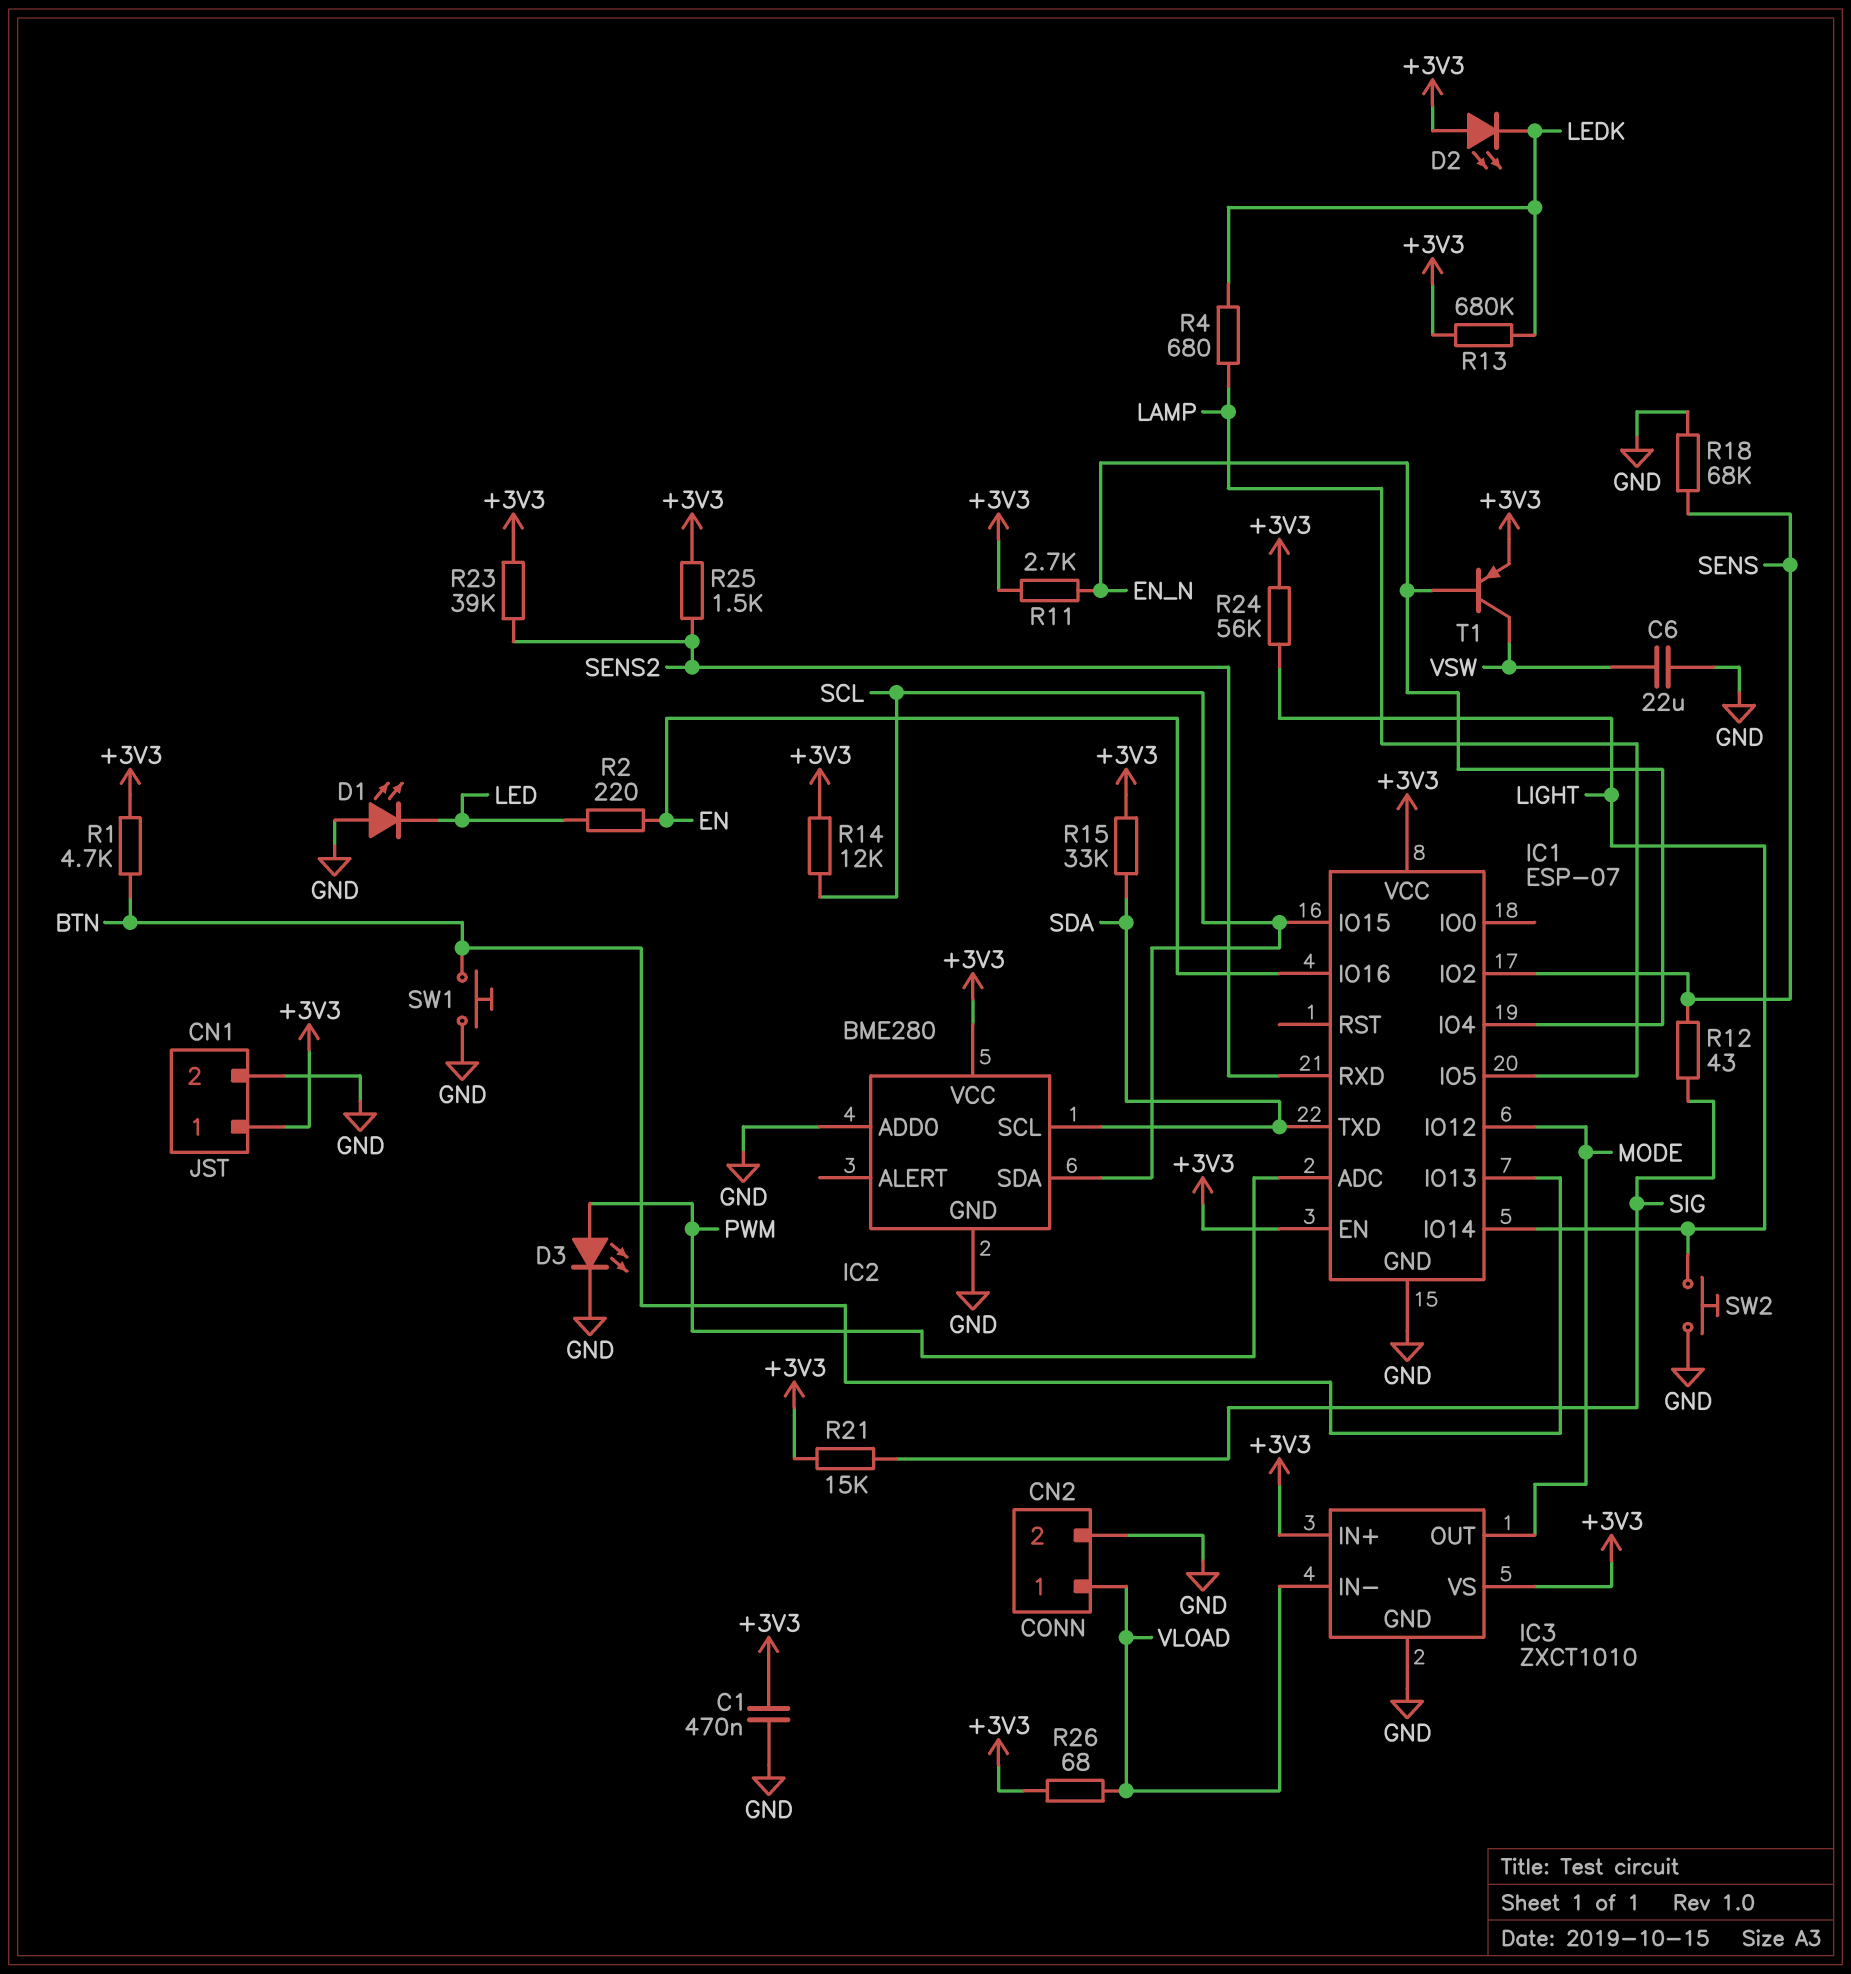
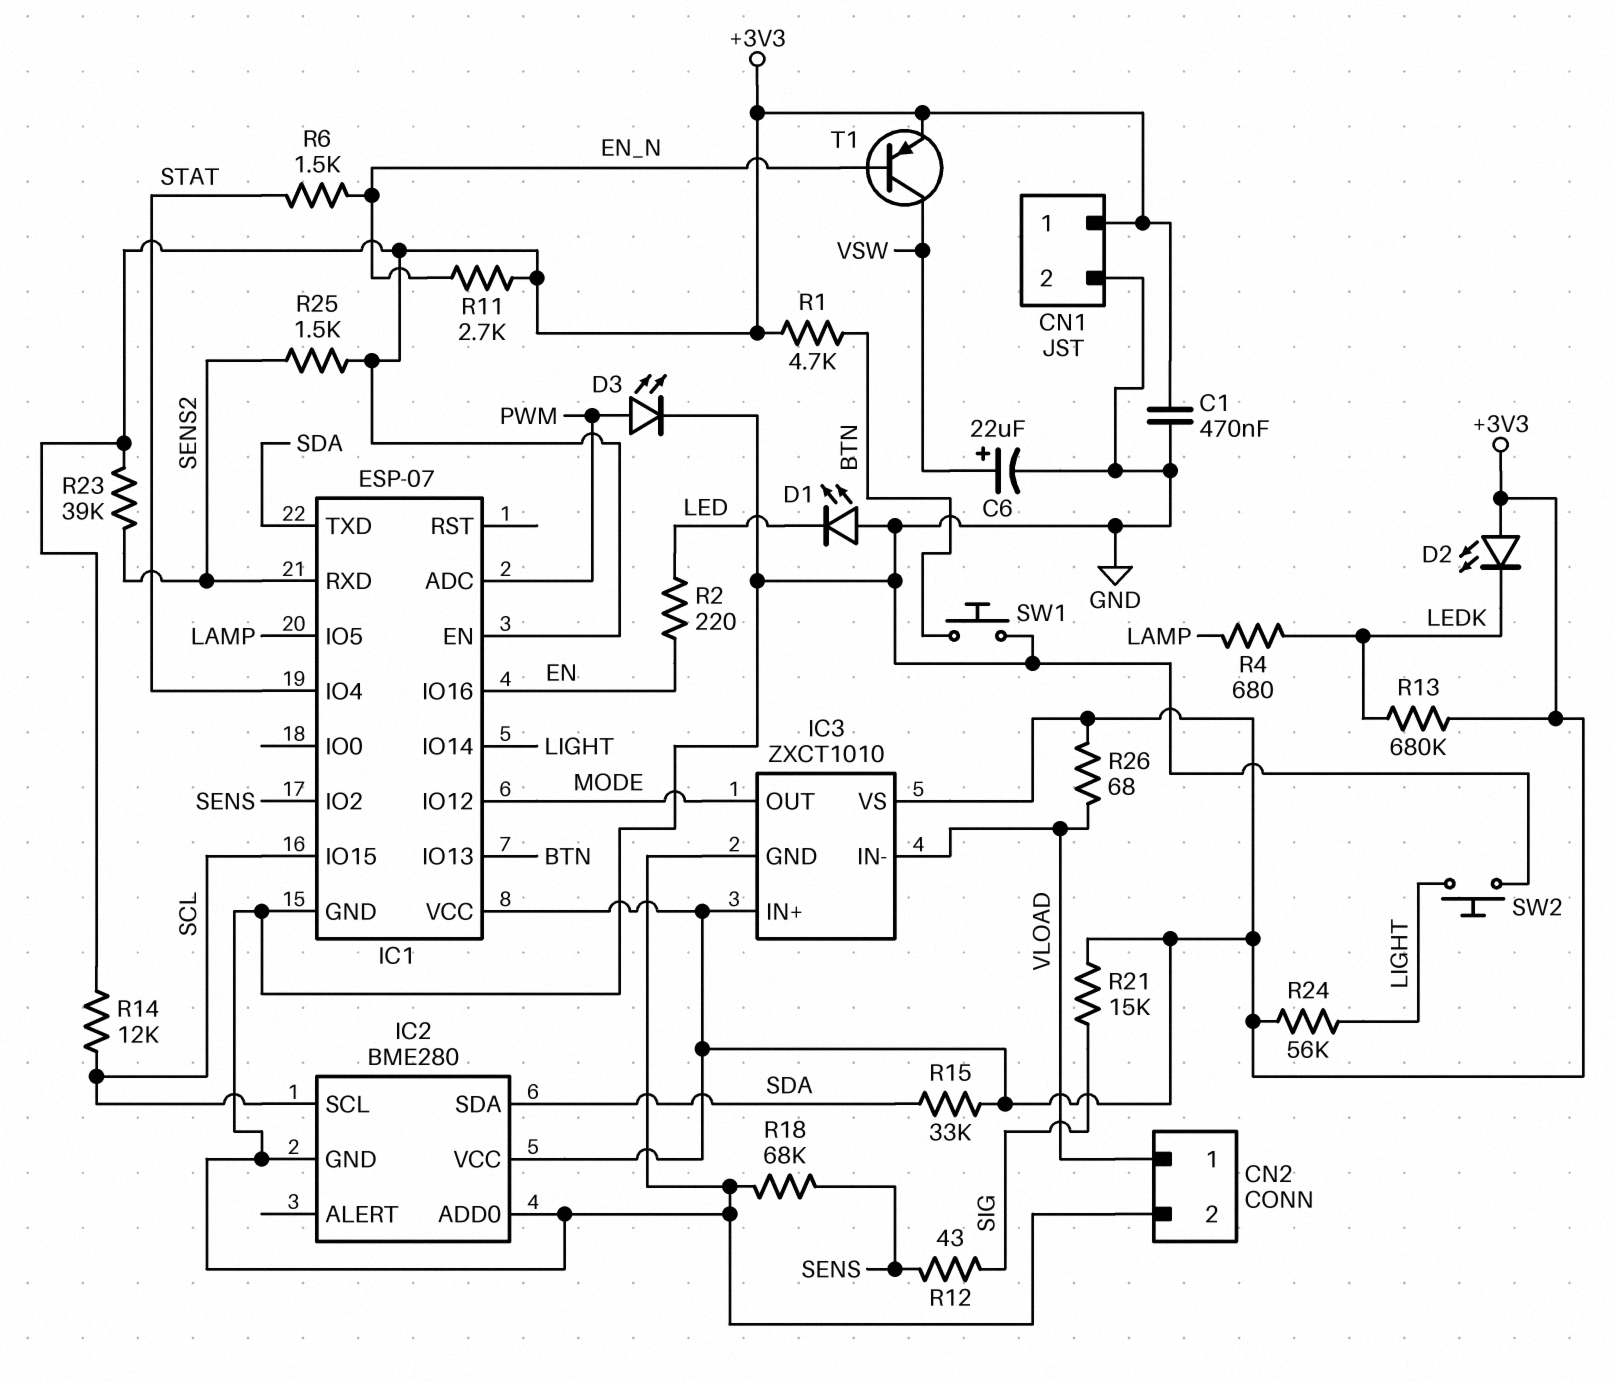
C6: 22uF (GND, VSW) -> 22uF (plus VSW, minus GND)
IC1 pin IO4: EN_N -> STAT
IC2 pin SCL: SDA -> SCL
IC2 pin SDA: SCL -> SDA
R6: none -> 1.5k (EN_N, STAT)

